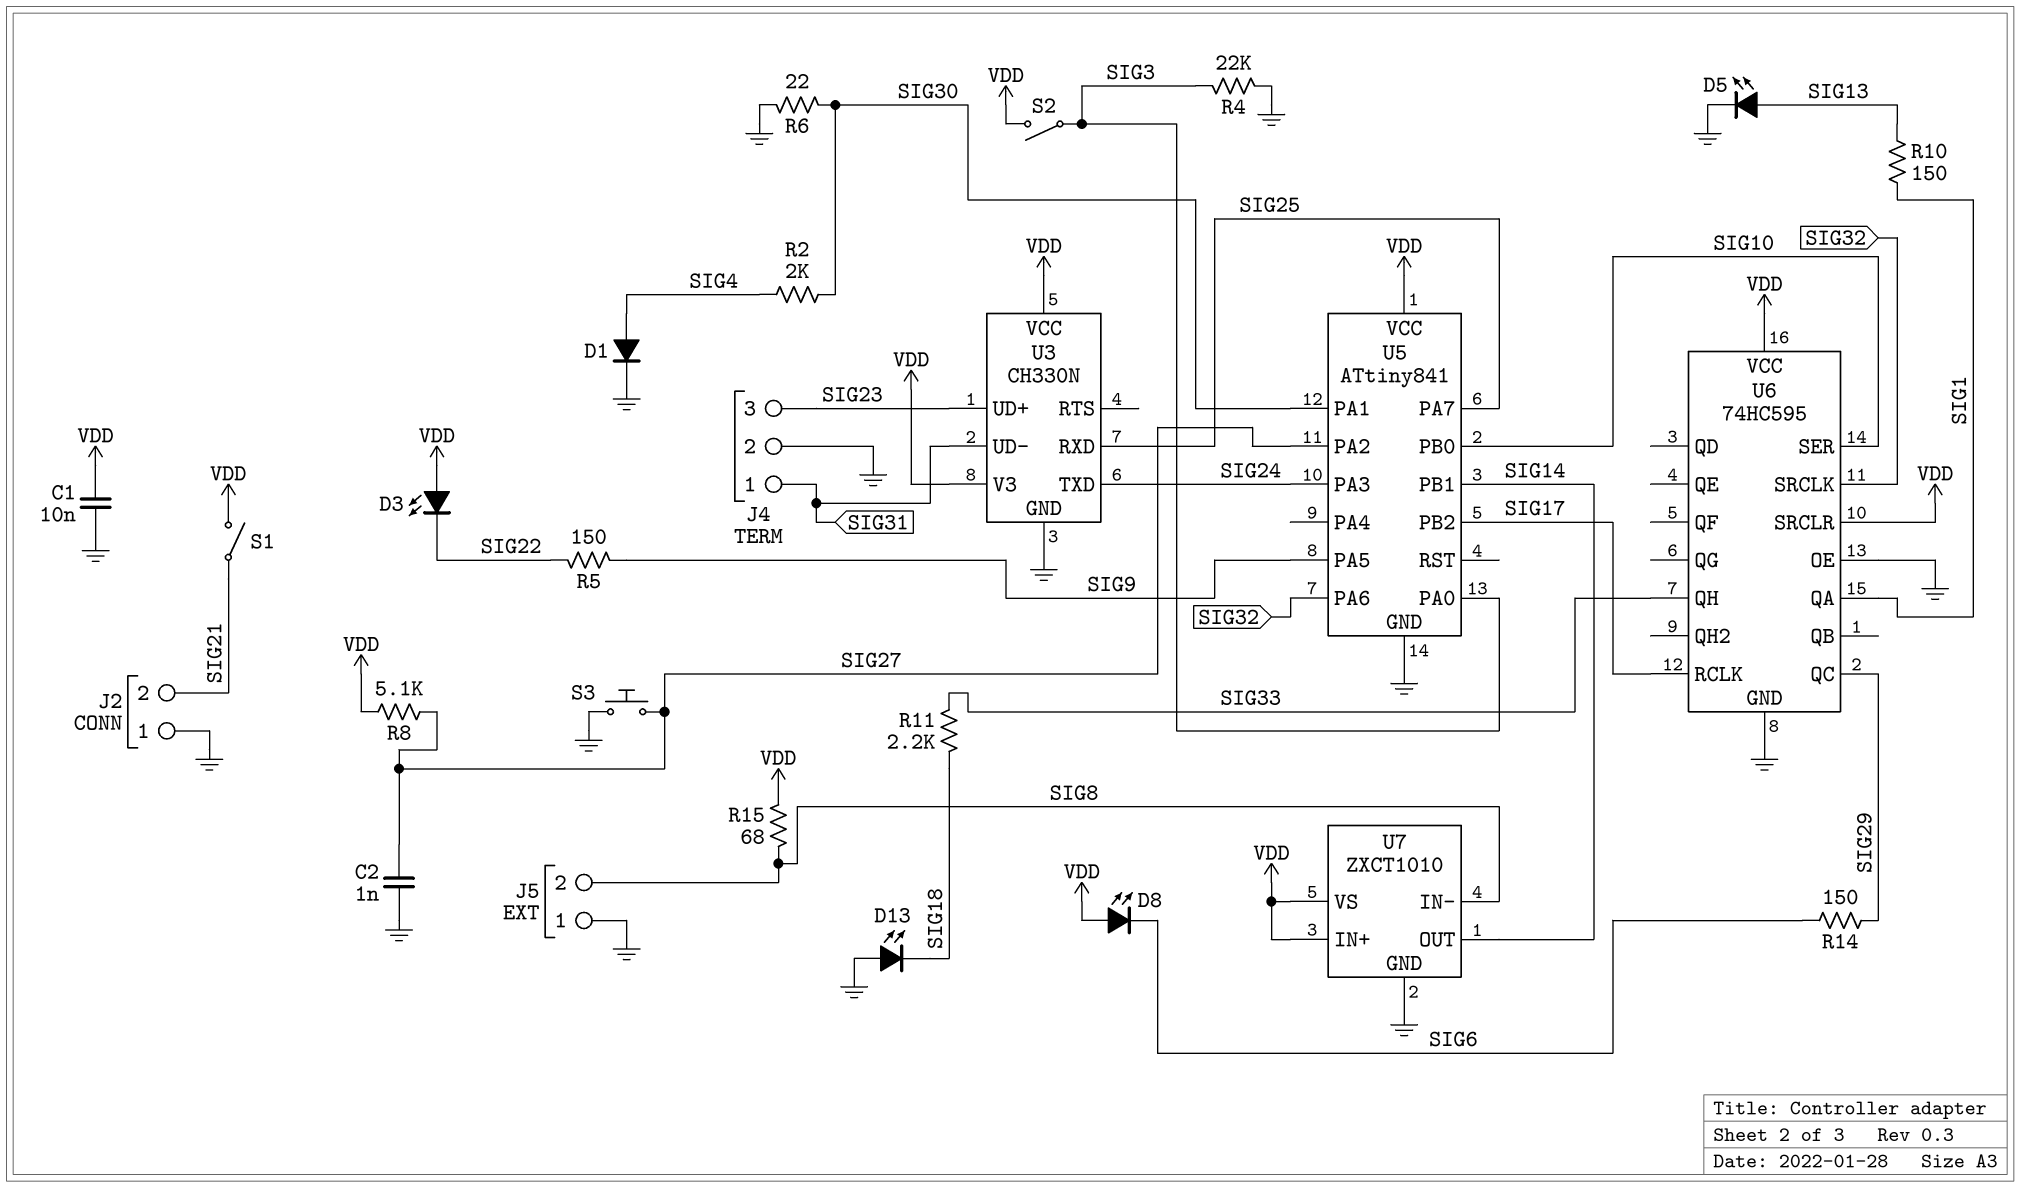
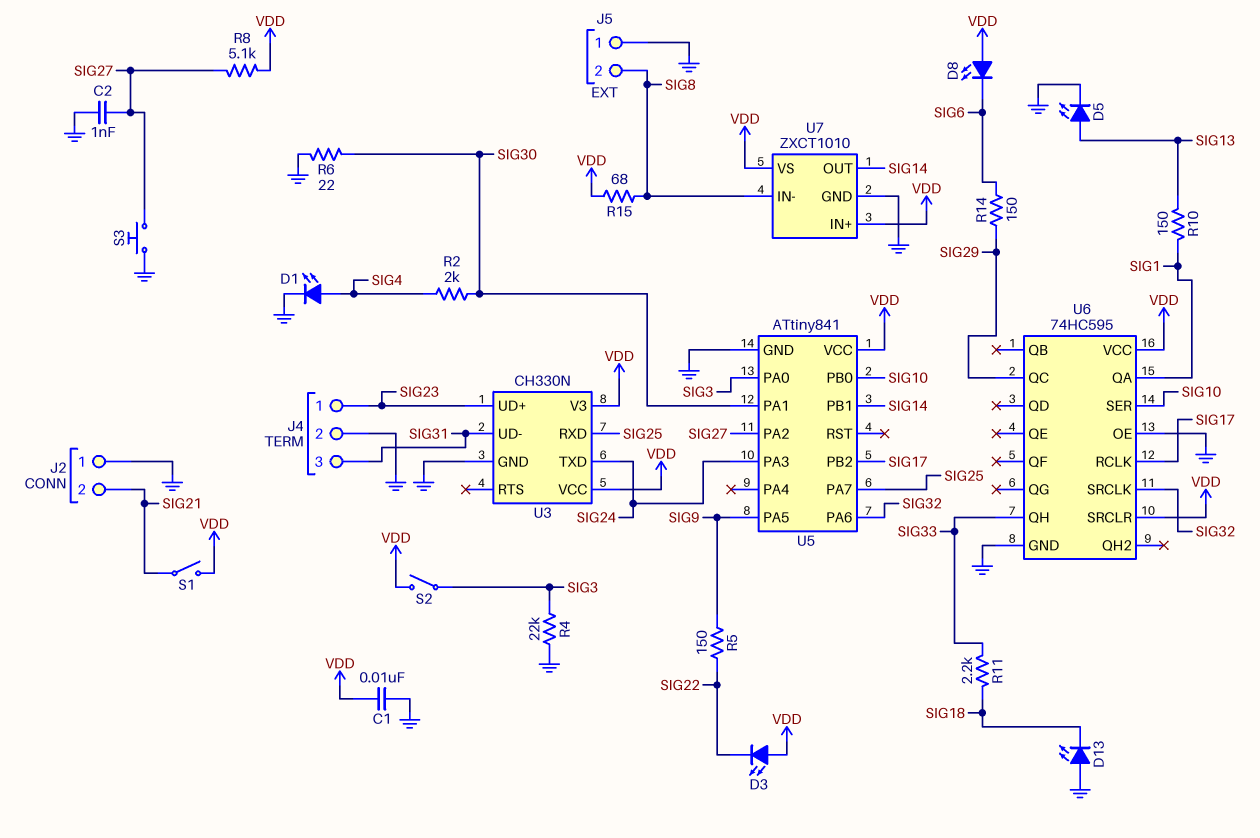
D1: diode (A SIG4, K GND) -> LED (A SIG4, K GND)
J4 pin 1: SIG31 -> SIG23
J4 pin 3: SIG23 -> SIG31

